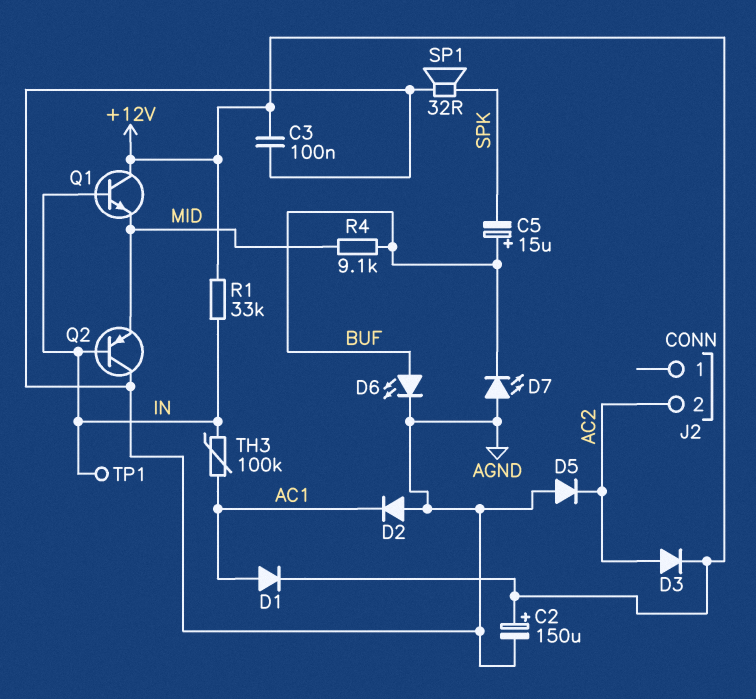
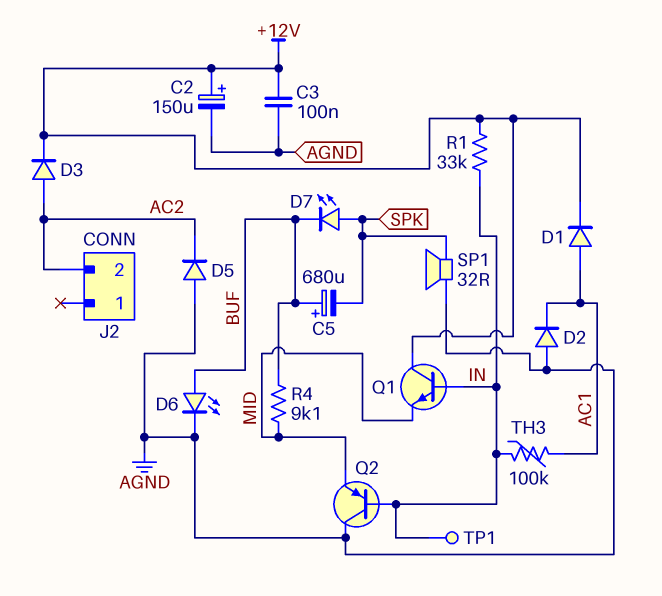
C5: 15uF (plus BUF, minus SPK) -> 680uF (plus BUF, minus SPK)
D7: LED (A AGND, K BUF) -> LED (A SPK, K BUF)

